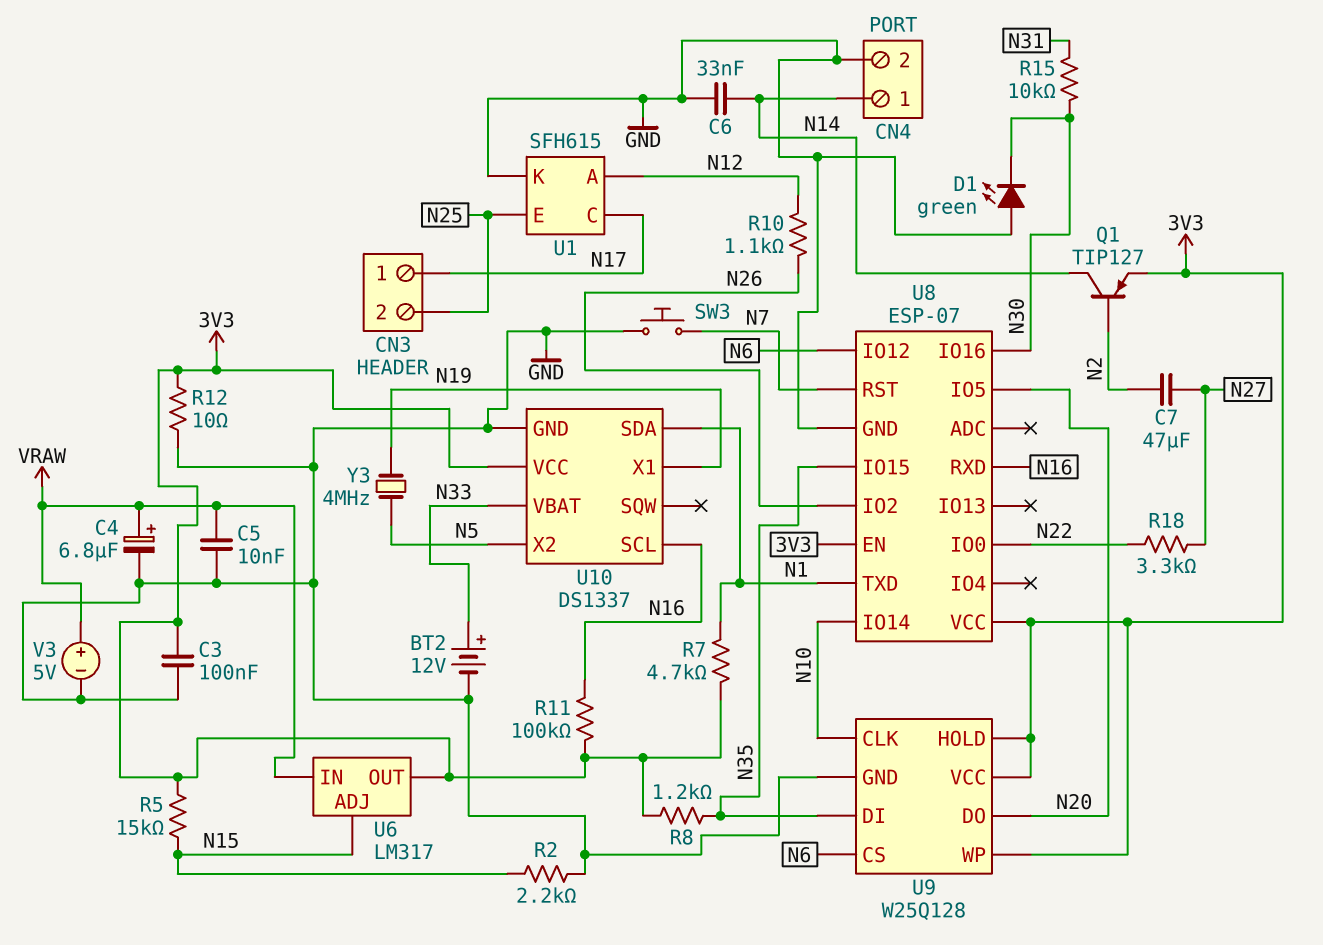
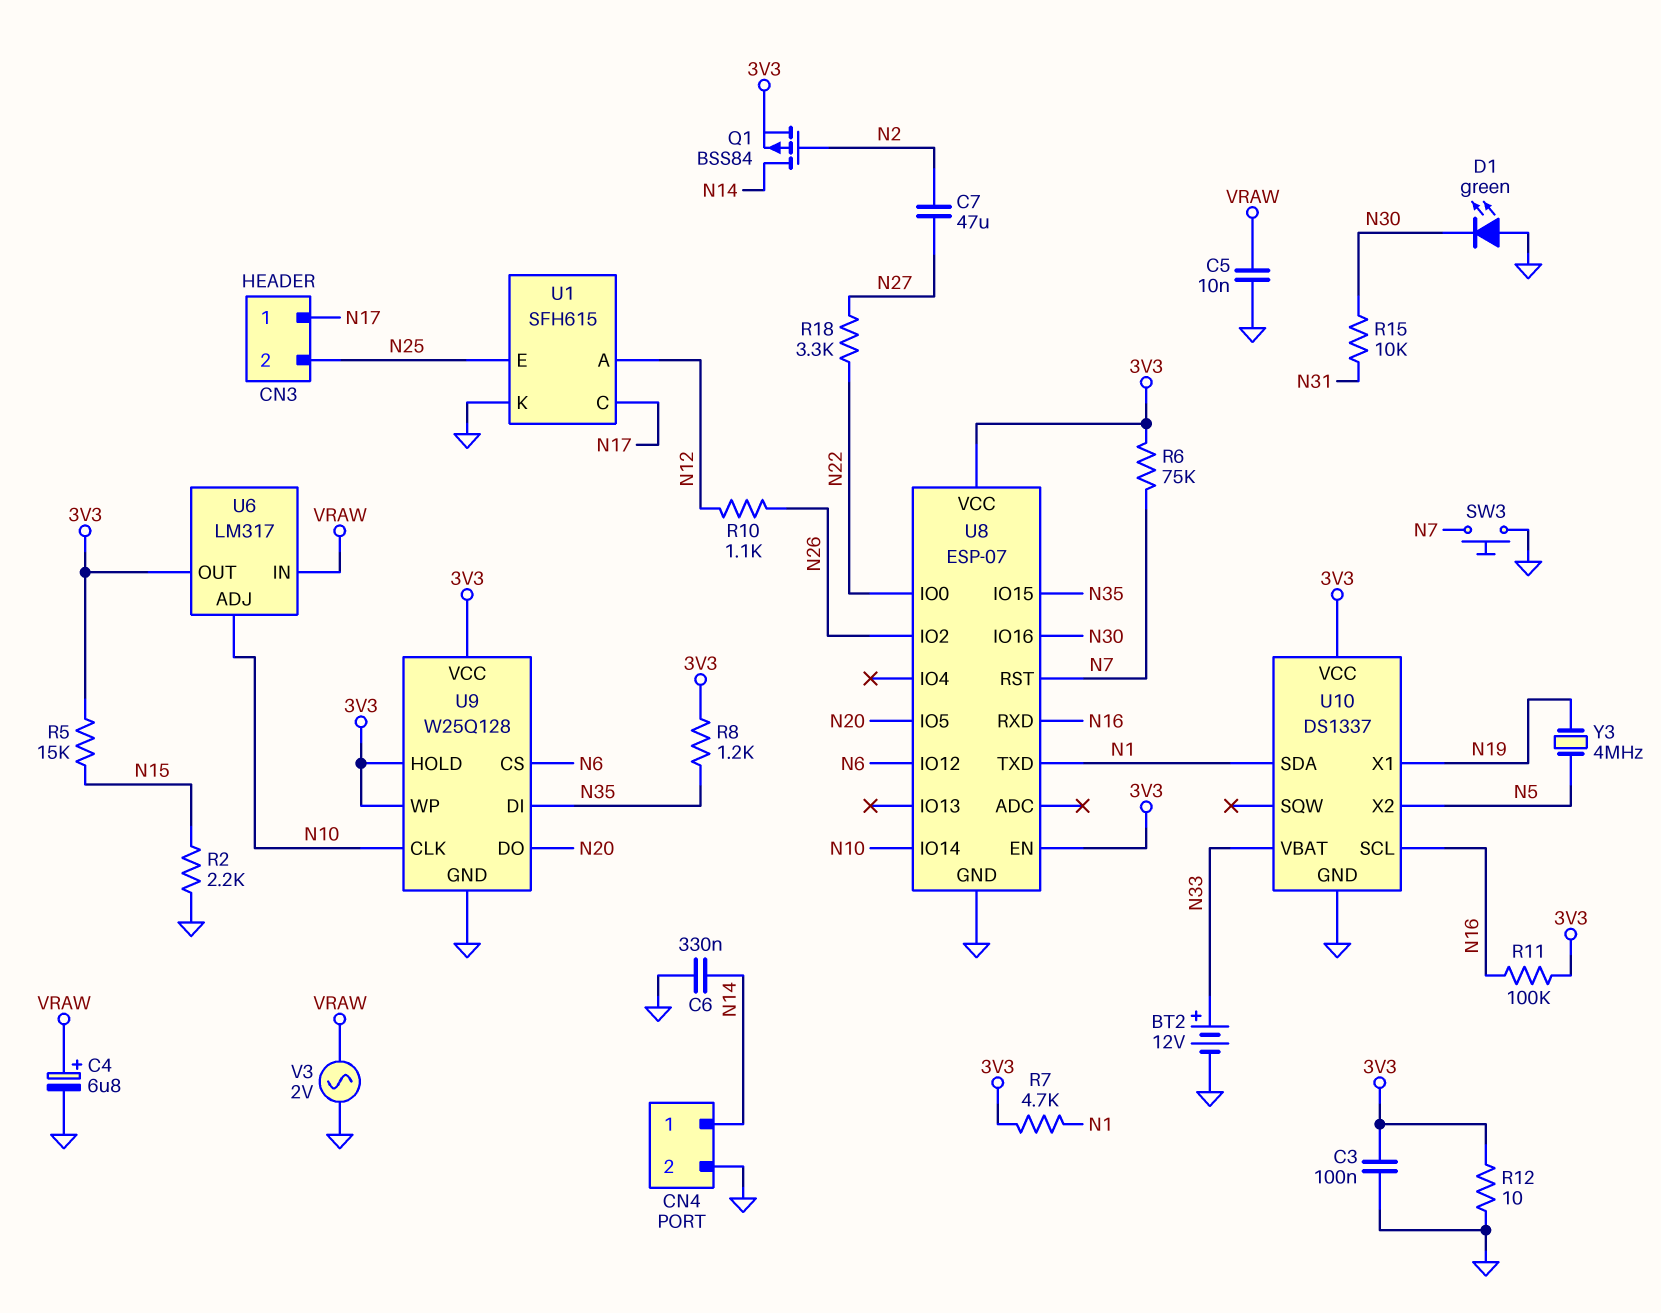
C6: 33nF (GND, N14) -> 330nF (GND, N14)
Q1: PNP TIP127 (B N2, C N14, E 3V3) -> PMOS BSS84 (G N2, D N14, S 3V3)
R6: none -> 75k (3V3, N7)
U6 pin ADJ: N15 -> N10
V3: 5V (plus VRAW, minus GND) -> AC 2V (GND, VRAW)

